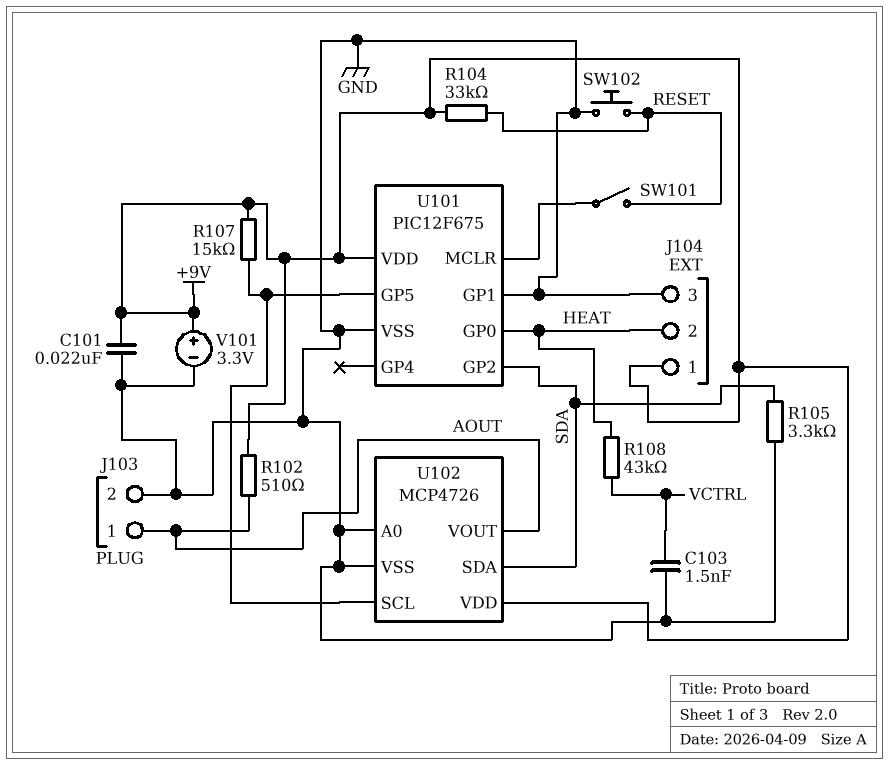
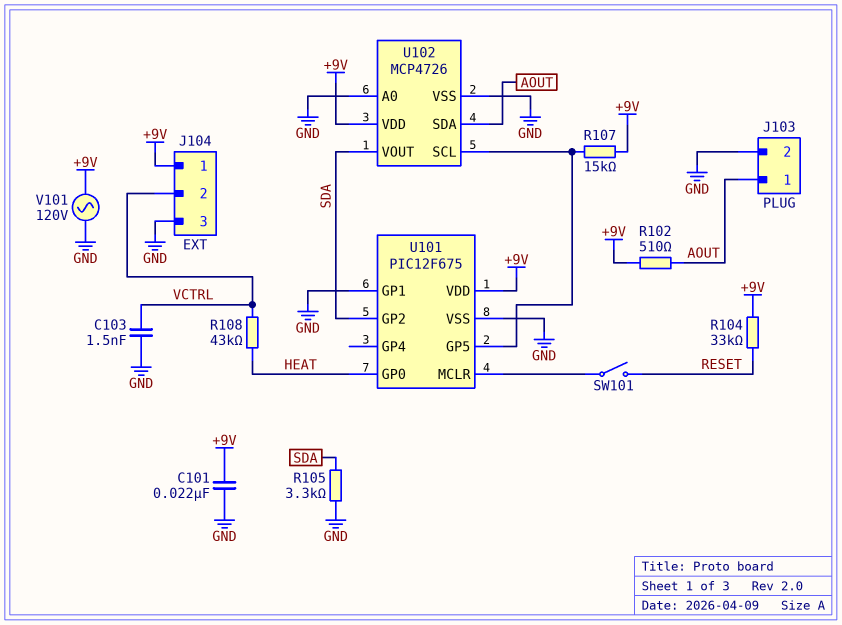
J104 pin 2: HEAT -> VCTRL
SW102: button (GND, RESET) -> none
U102 pin SDA: SDA -> AOUT
U102 pin VOUT: AOUT -> SDA
V101: 3.3V (plus +9V, minus GND) -> AC 120V (+9V, GND)

